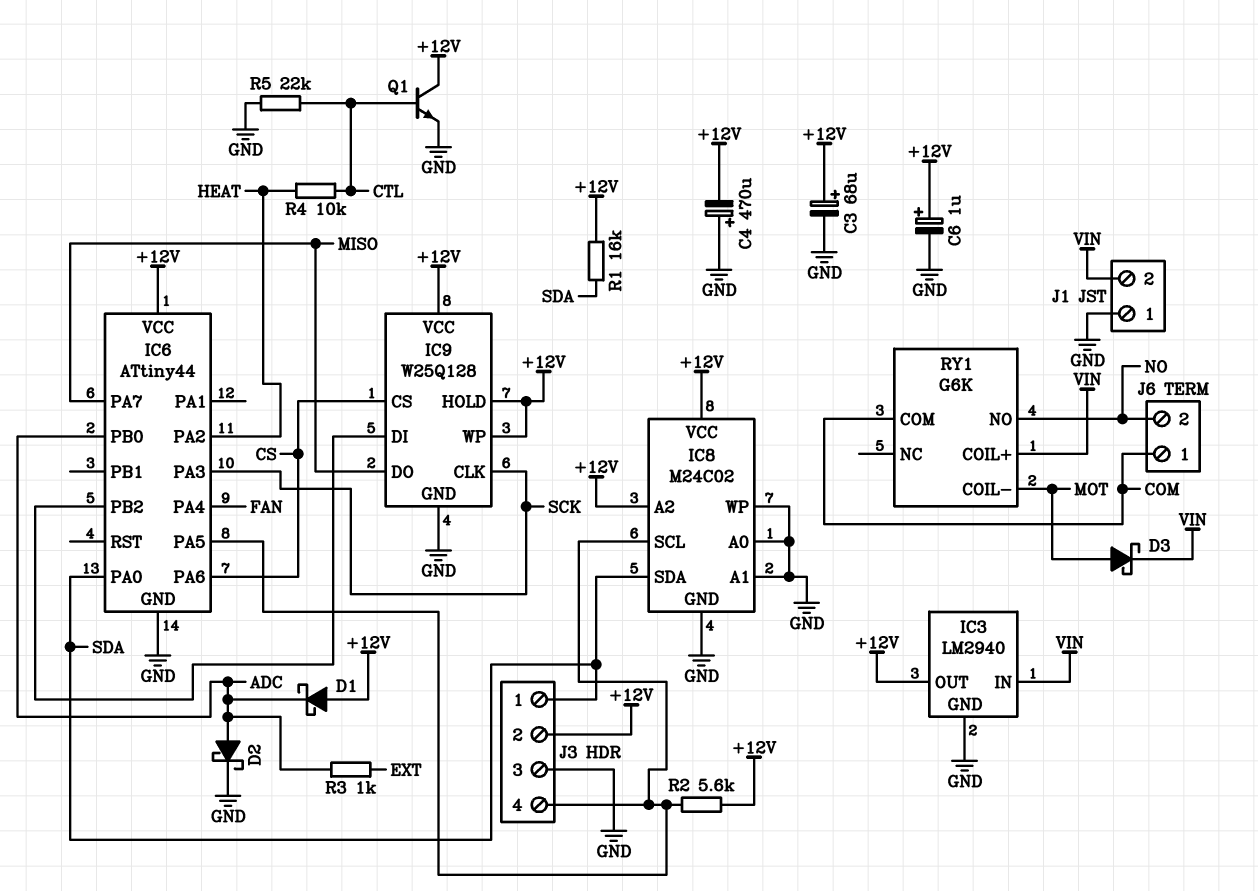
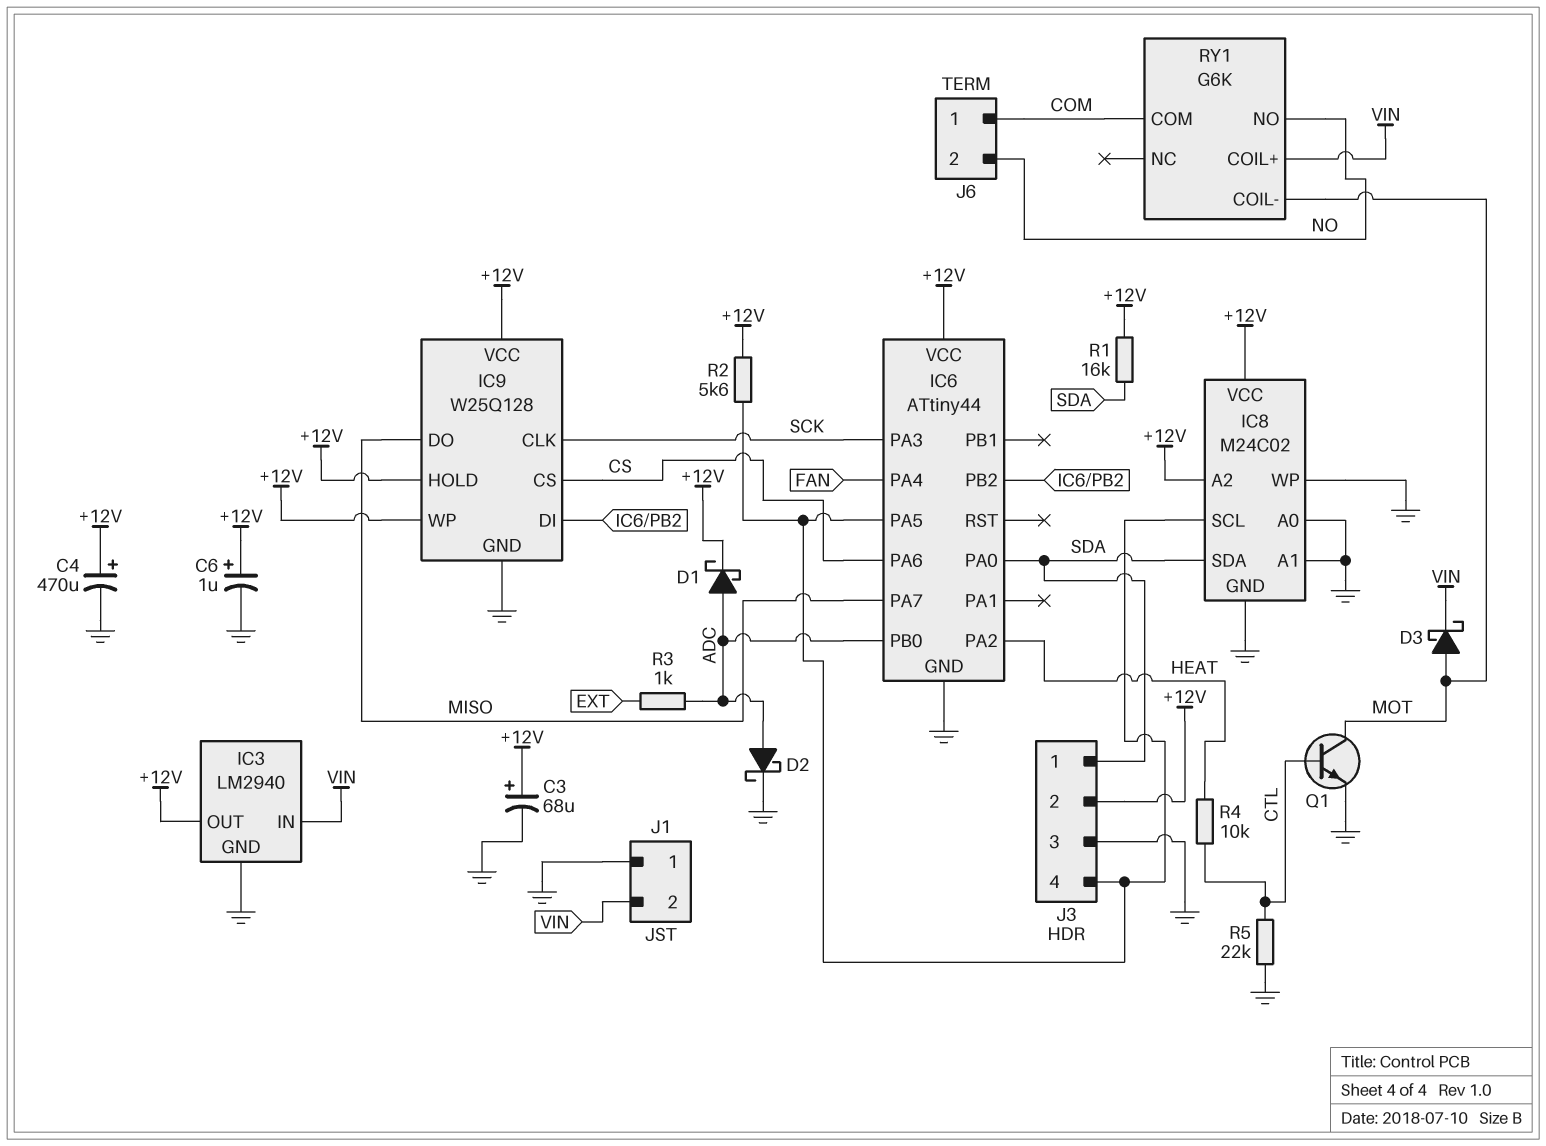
C4: 470uF (plus GND, minus +12V) -> 470uF (plus +12V, minus GND)
D1: schottky (A +12V, K ADC) -> schottky (A ADC, K +12V)
Q1: NPN (B CTL, C +12V, E GND) -> NPN (B CTL, C MOT, E GND)

